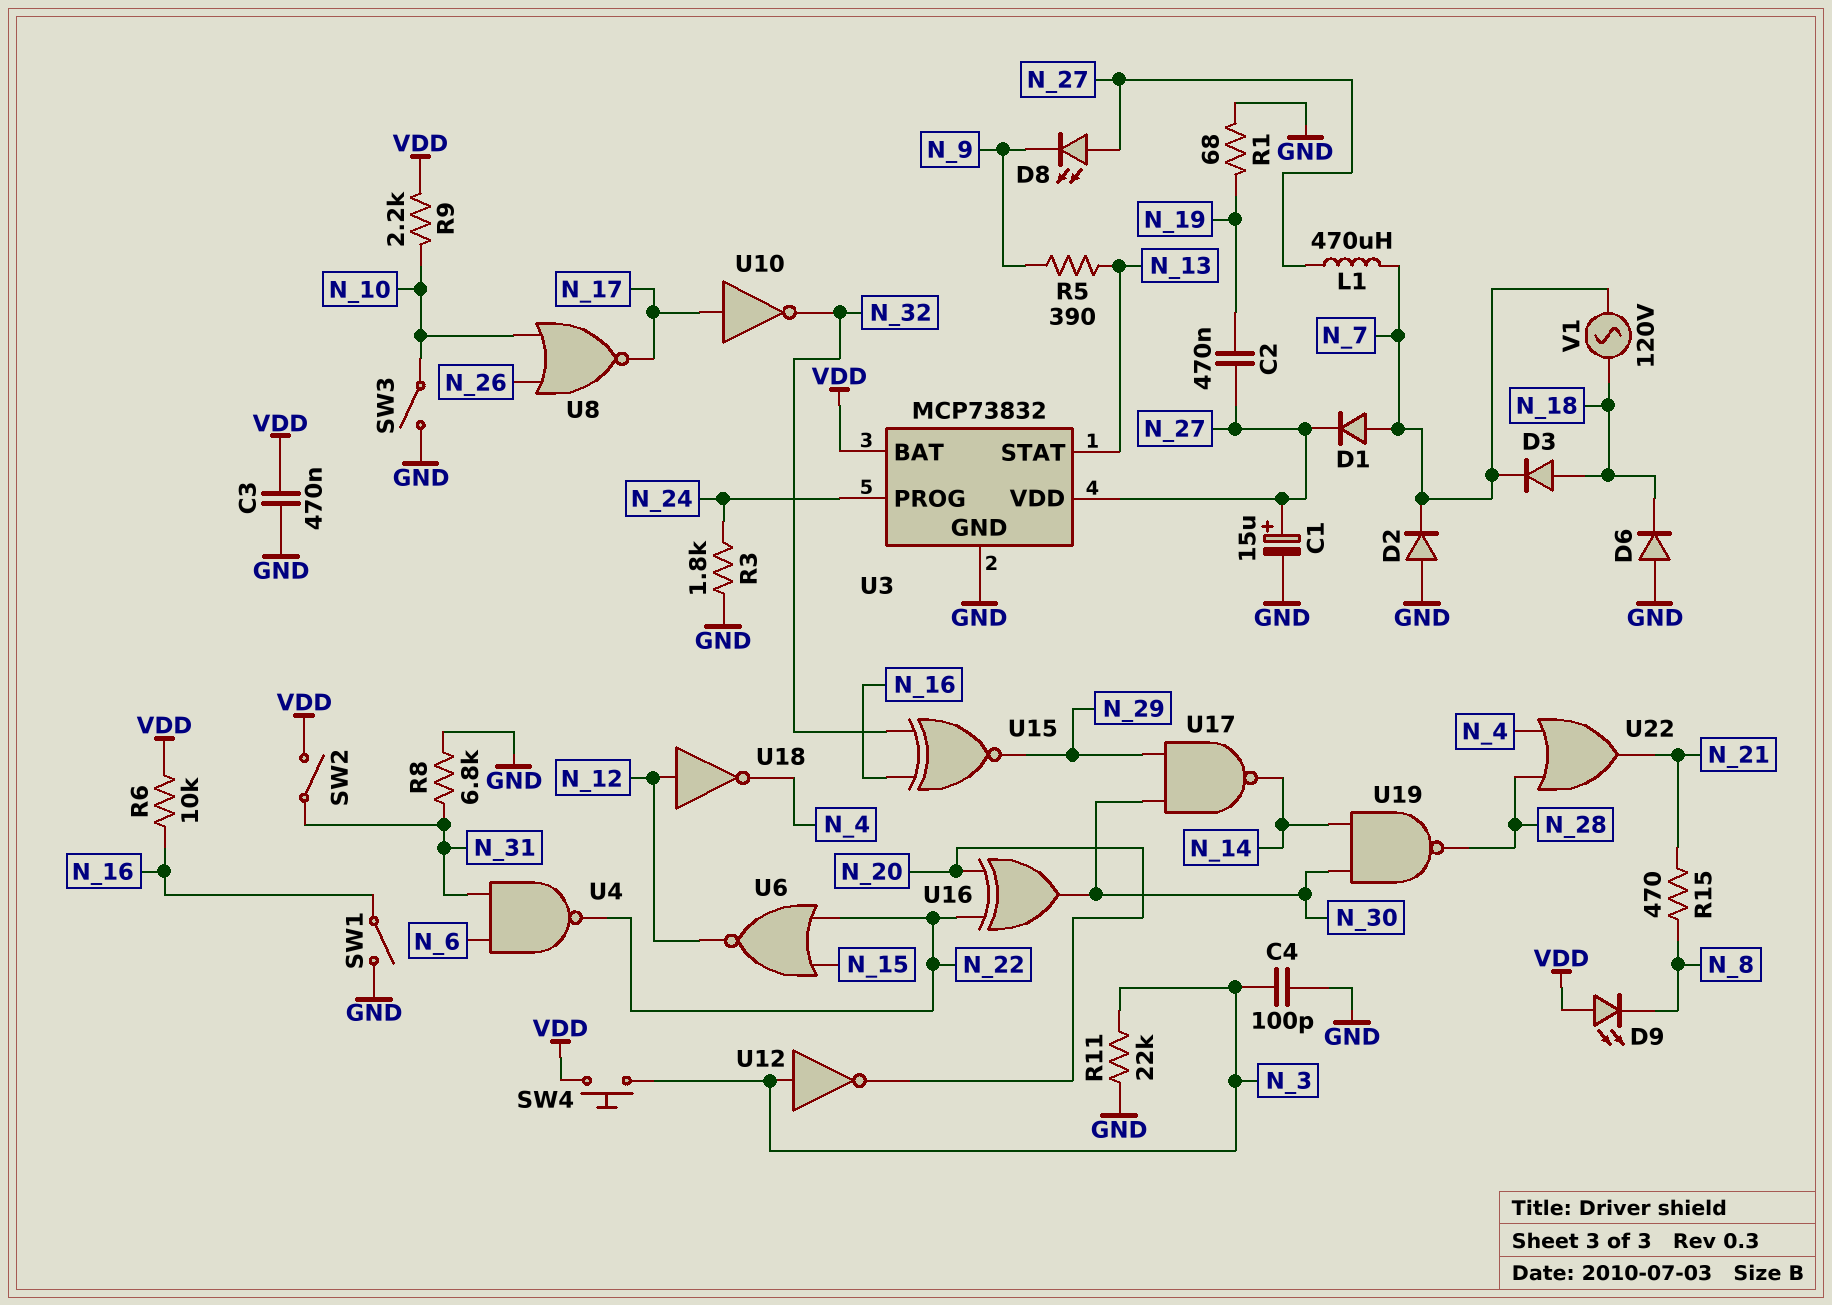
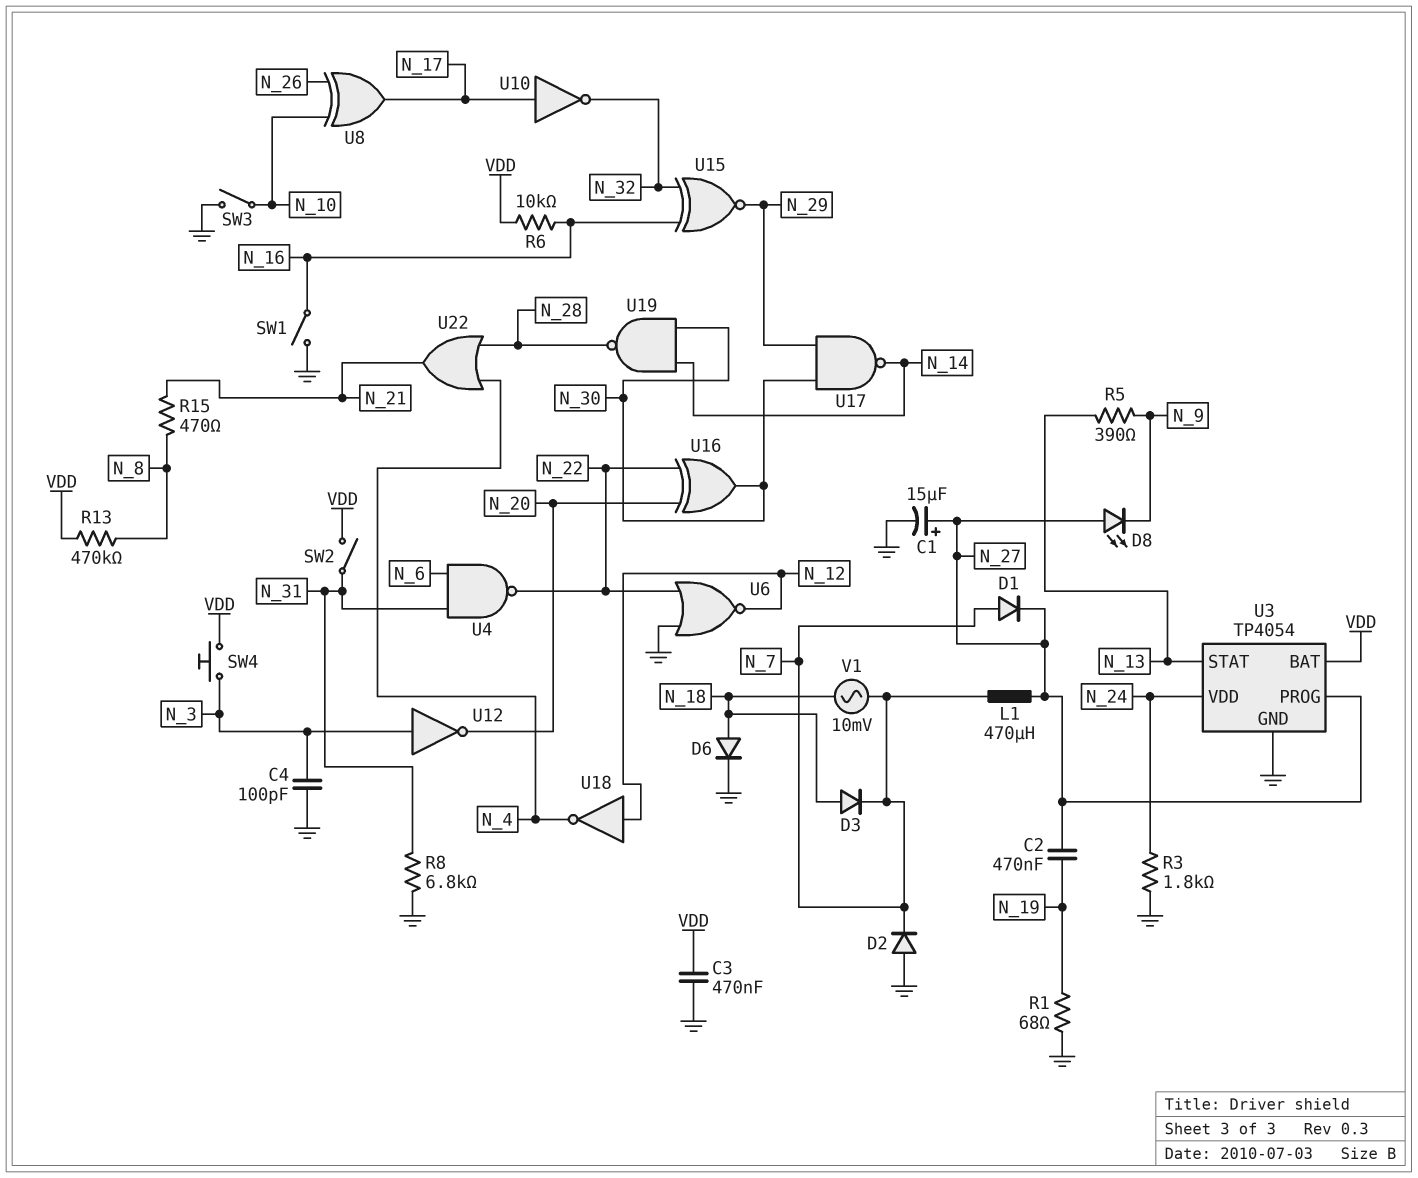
D6: diode (A GND, K N_18) -> diode (A N_18, K GND)
D9: LED (A VDD, K N_8) -> none
R9: 2.2k (N_10, VDD) -> none
R11: 22k (GND, N_3) -> none
R13: none -> 470k (N_8, VDD)
U3: MCP73832 -> TP4054
U3 pin PROG: N_24 -> N_27
U3 pin VDD: N_27 -> N_24
U6: NOR (in N_15, in N_22, out N_12) -> NOR (in GND, in N_22, out N_12)
U8: NOR (in N_10, in N_26, out N_17) -> XOR (in N_10, in N_26, out N_17)
V1: AC 120V (N_7, N_18) -> AC 10mV (N_7, N_18)

